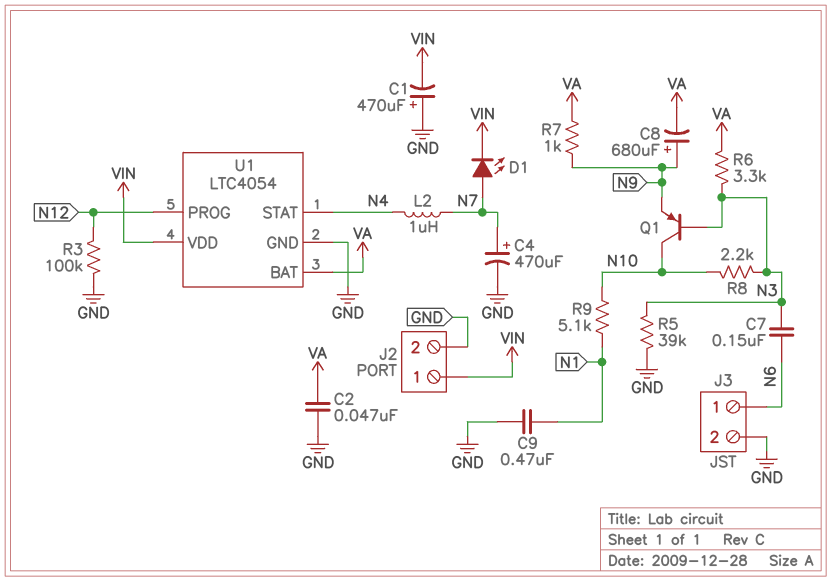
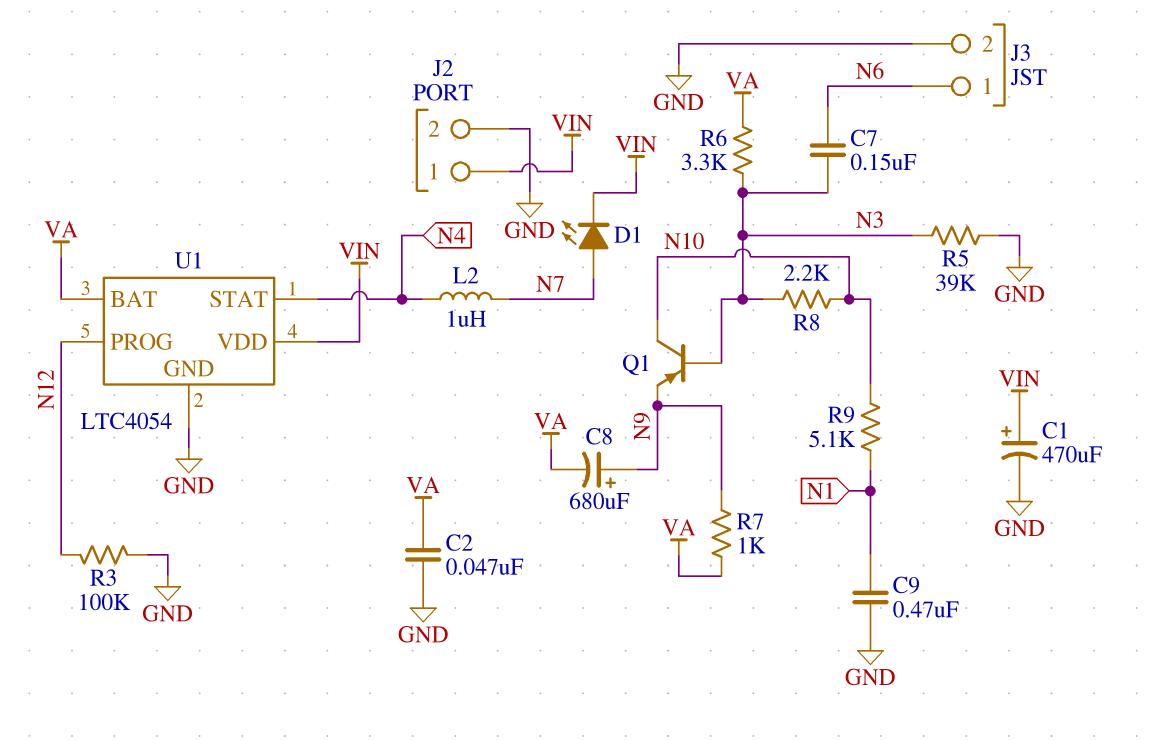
C1: 470uF (plus GND, minus VIN) -> 470uF (plus VIN, minus GND)
C4: 470uF (plus N7, minus GND) -> none

